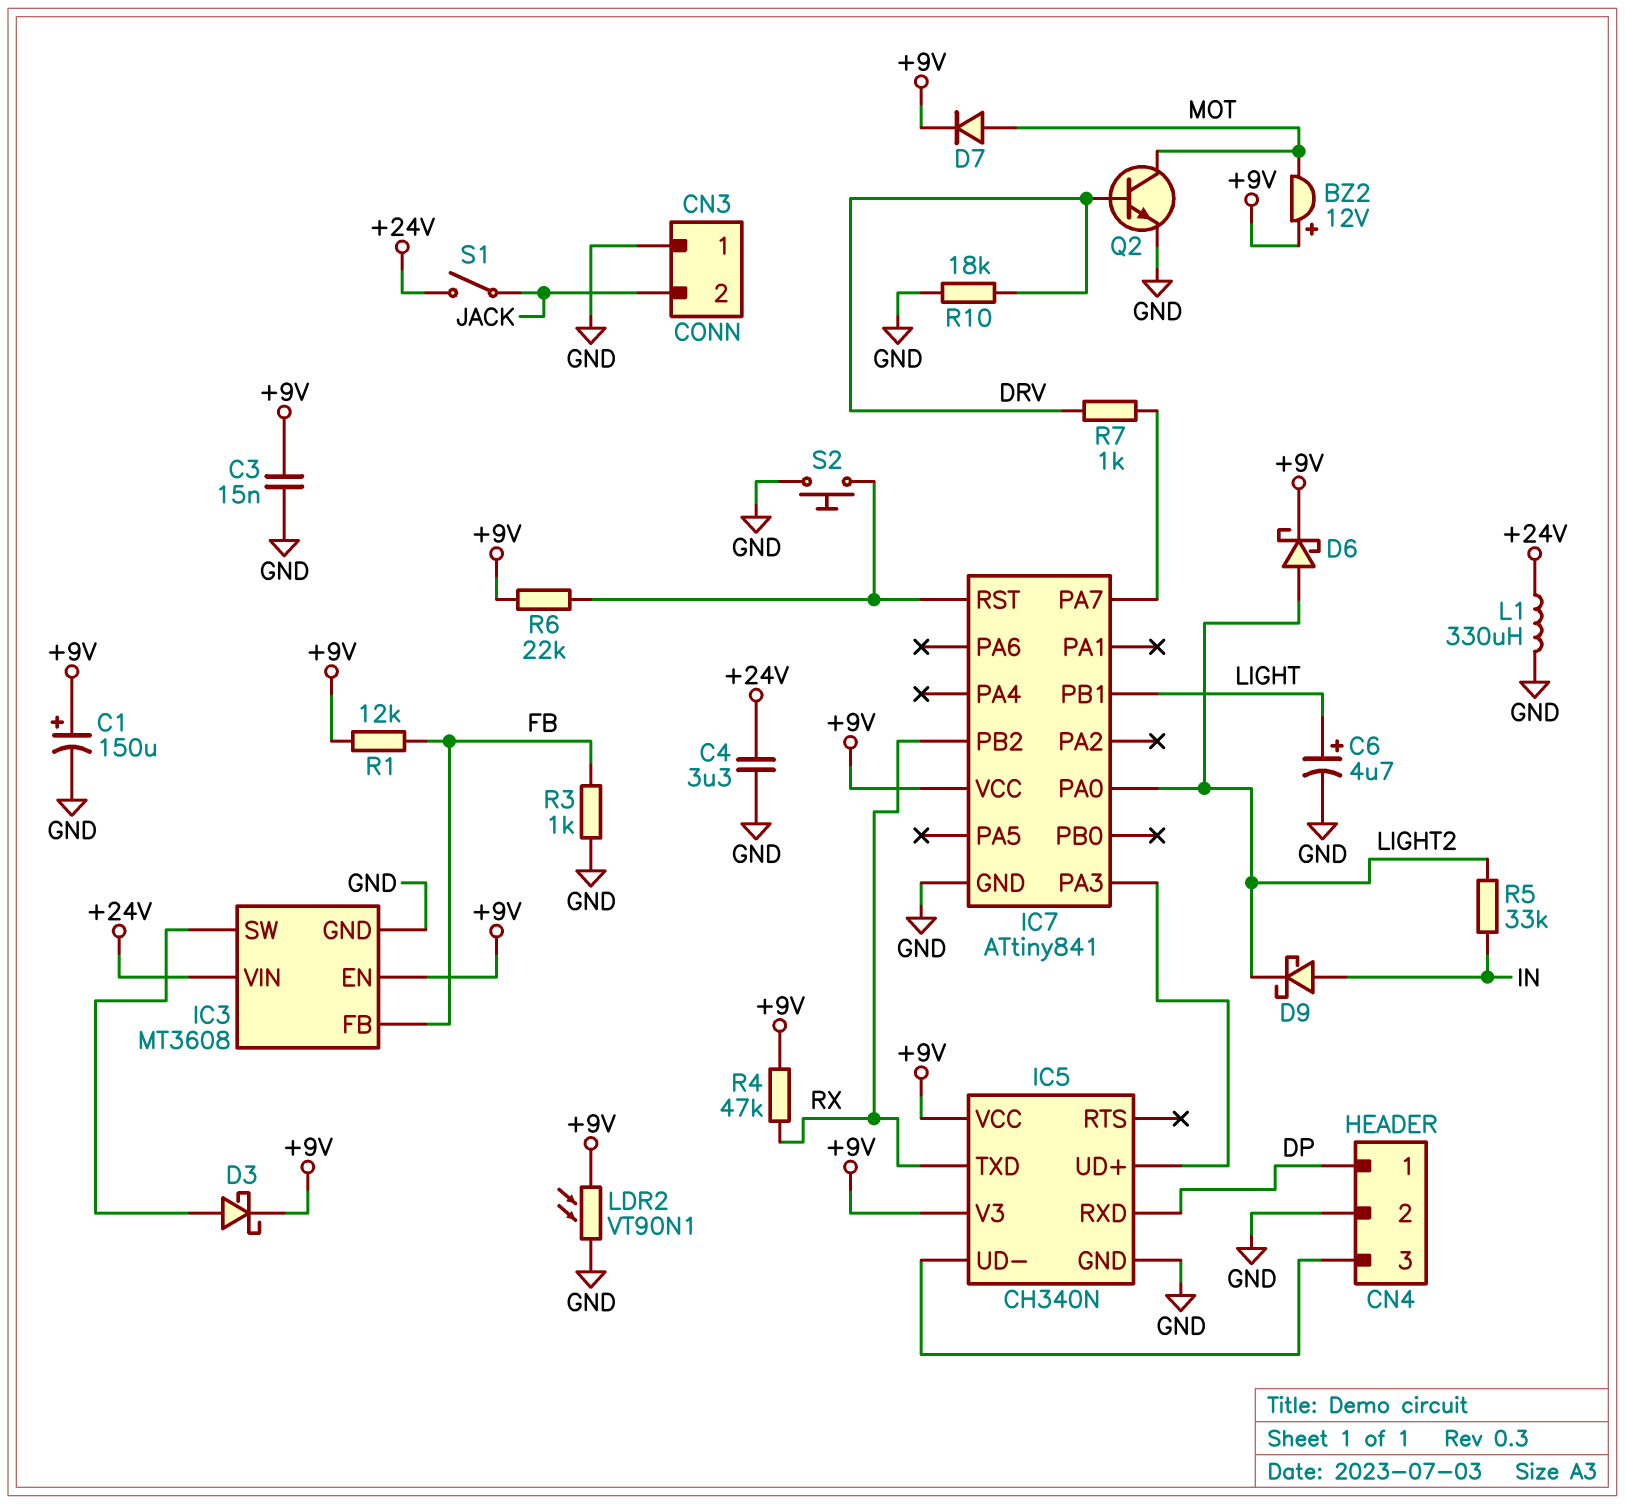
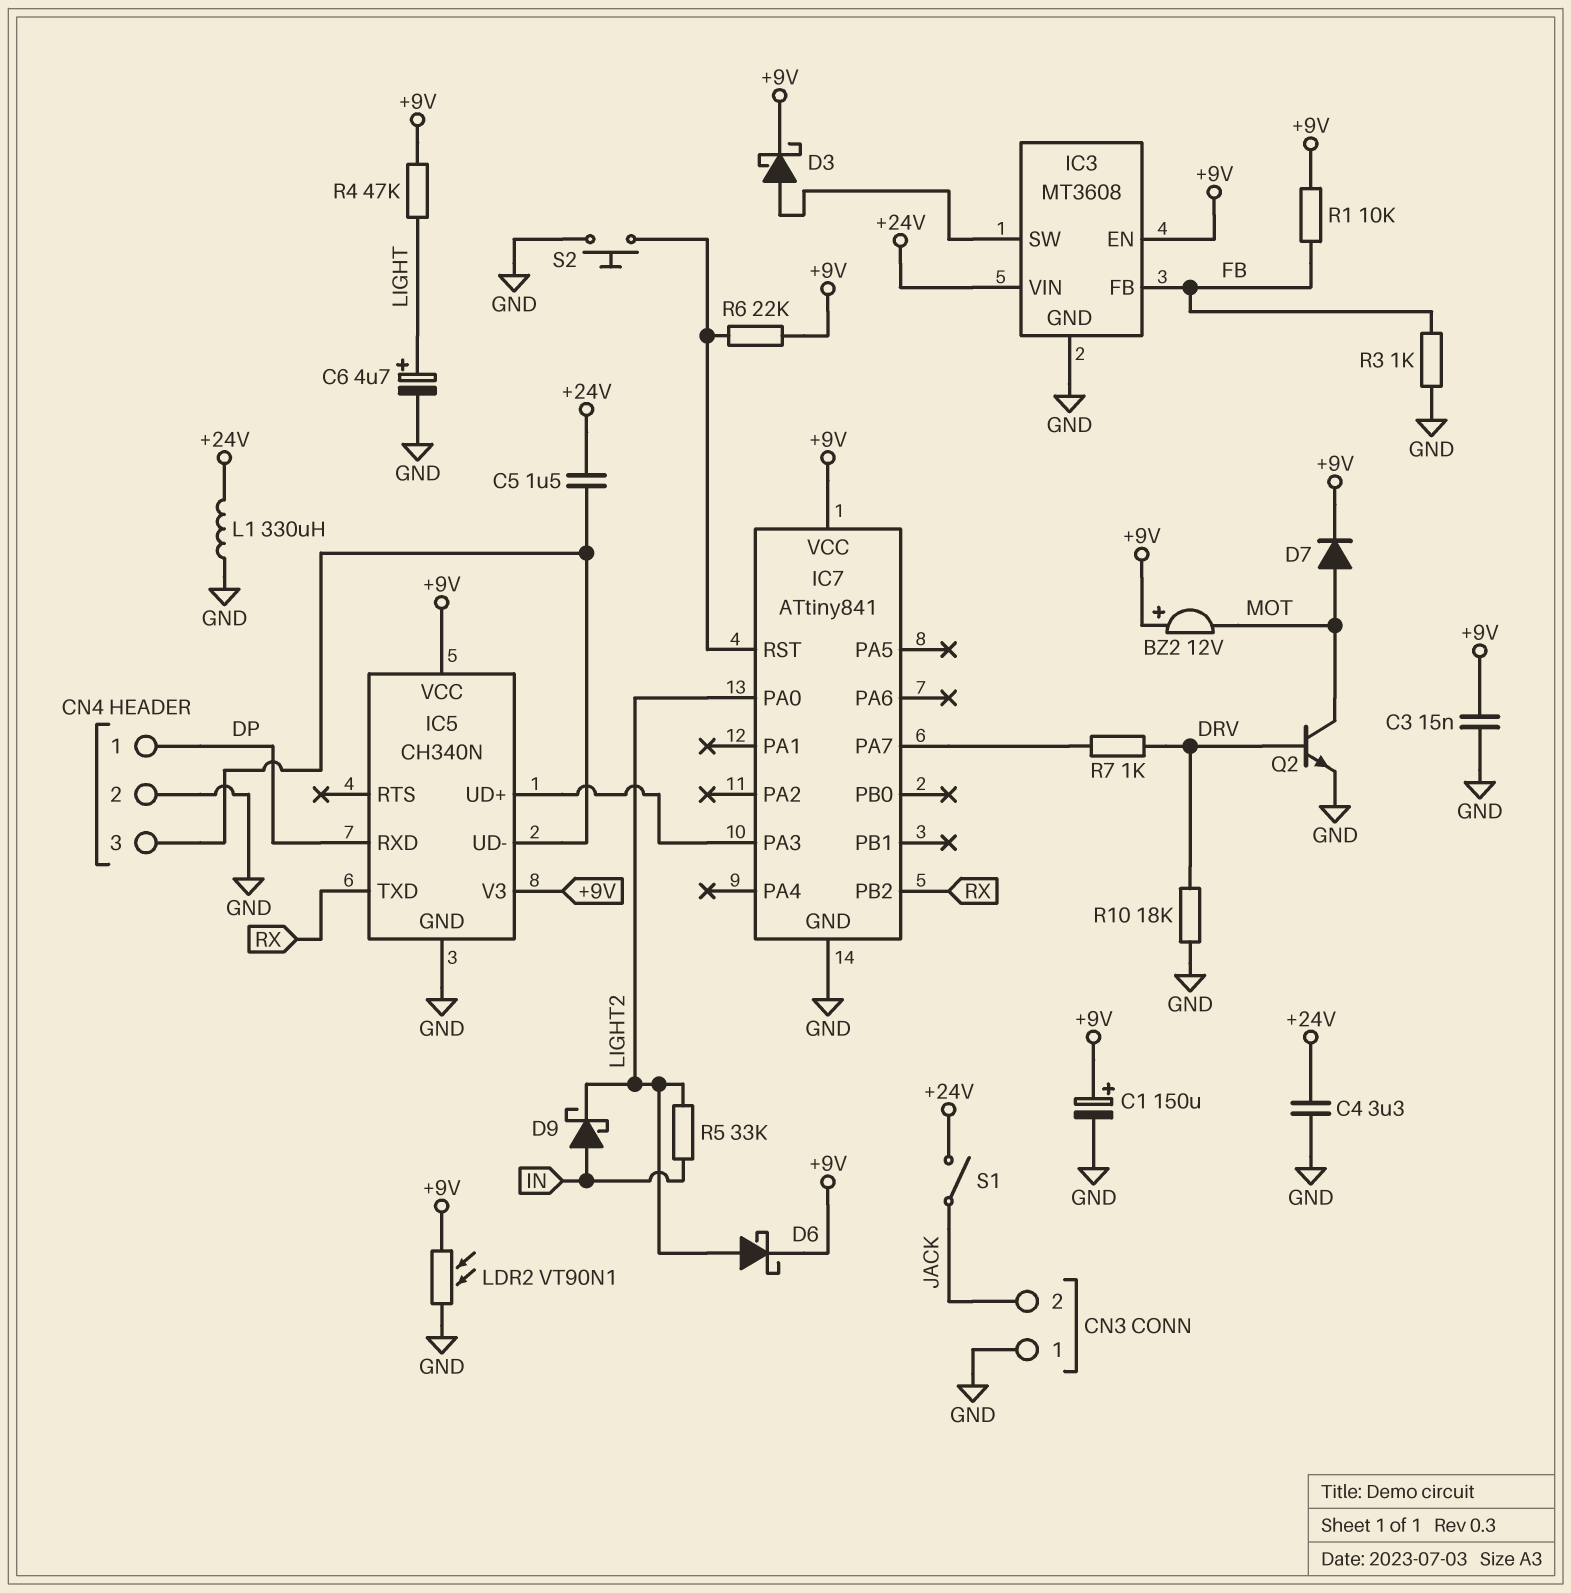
C5: none -> 1.5uF (+24V, CN4/3)
IC7 pin PB1: LIGHT -> none
R1: 12k (+9V, FB) -> 10k (+9V, FB)
R4: 47k (+9V, RX) -> 47k (+9V, LIGHT)

